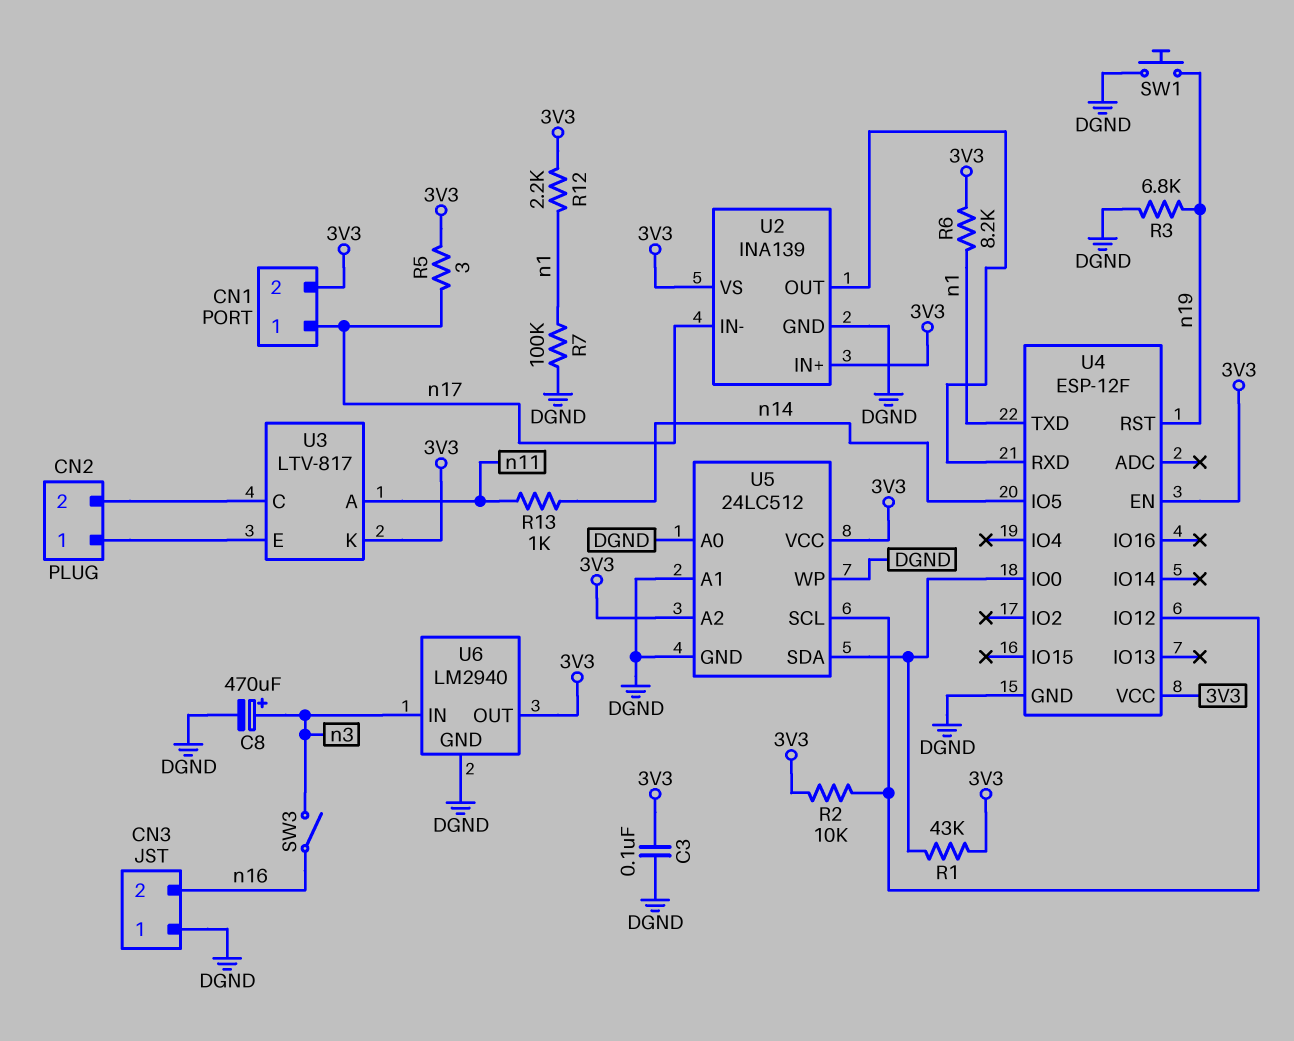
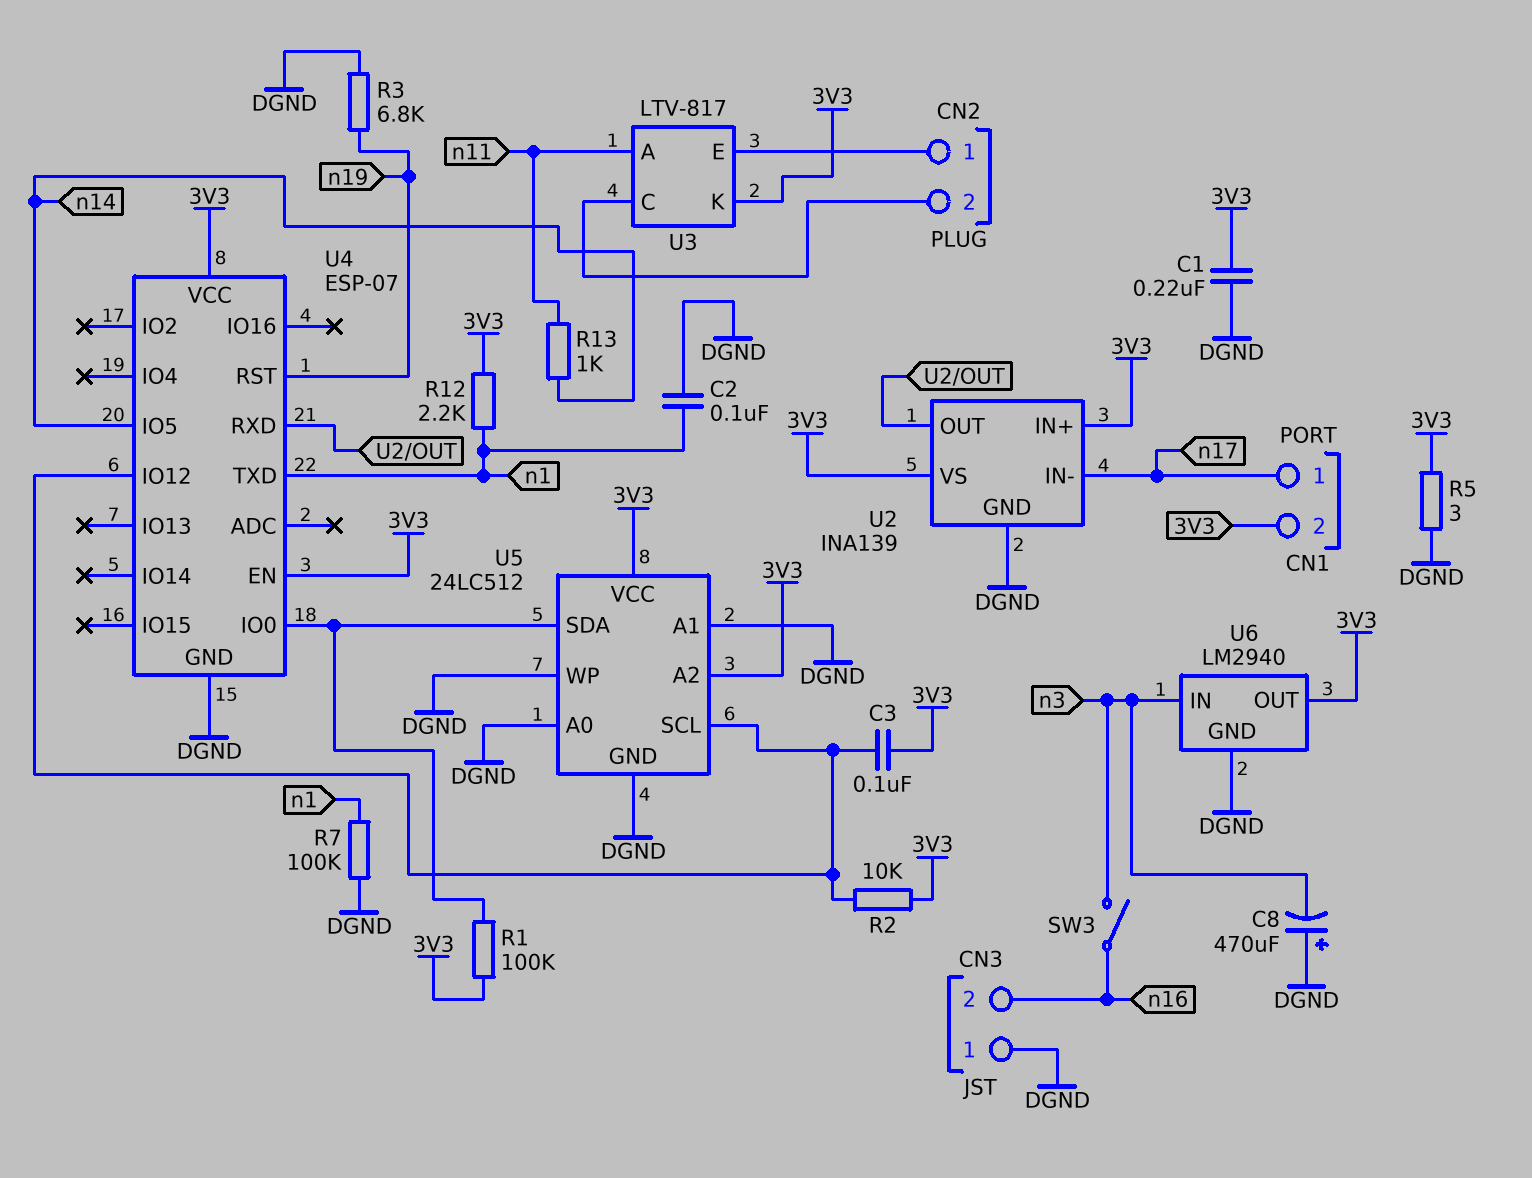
C1: none -> 220nF (3V3, DGND)
C2: none -> 100nF (DGND, n1)
C3: 100nF (3V3, DGND) -> 100nF (3V3, U4/IO12)
C8: 470uF (plus n3, minus DGND) -> 470uF (plus DGND, minus n3)
R1: 43k (3V3, U4/IO0) -> 100k (3V3, U4/IO0)
R5: 3 (3V3, n17) -> 3 (3V3, DGND)
R6: 8.2k (3V3, n1) -> none
SW1: button (DGND, n19) -> none
U4: ESP-12F -> ESP-07

